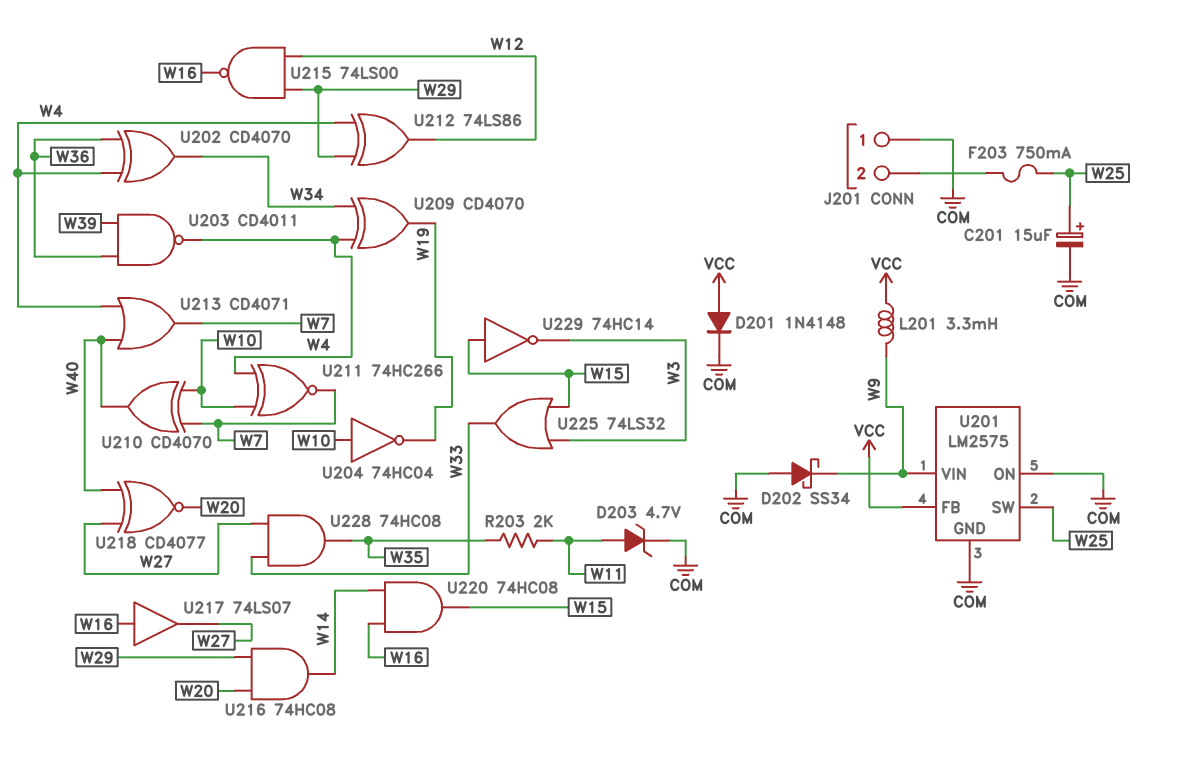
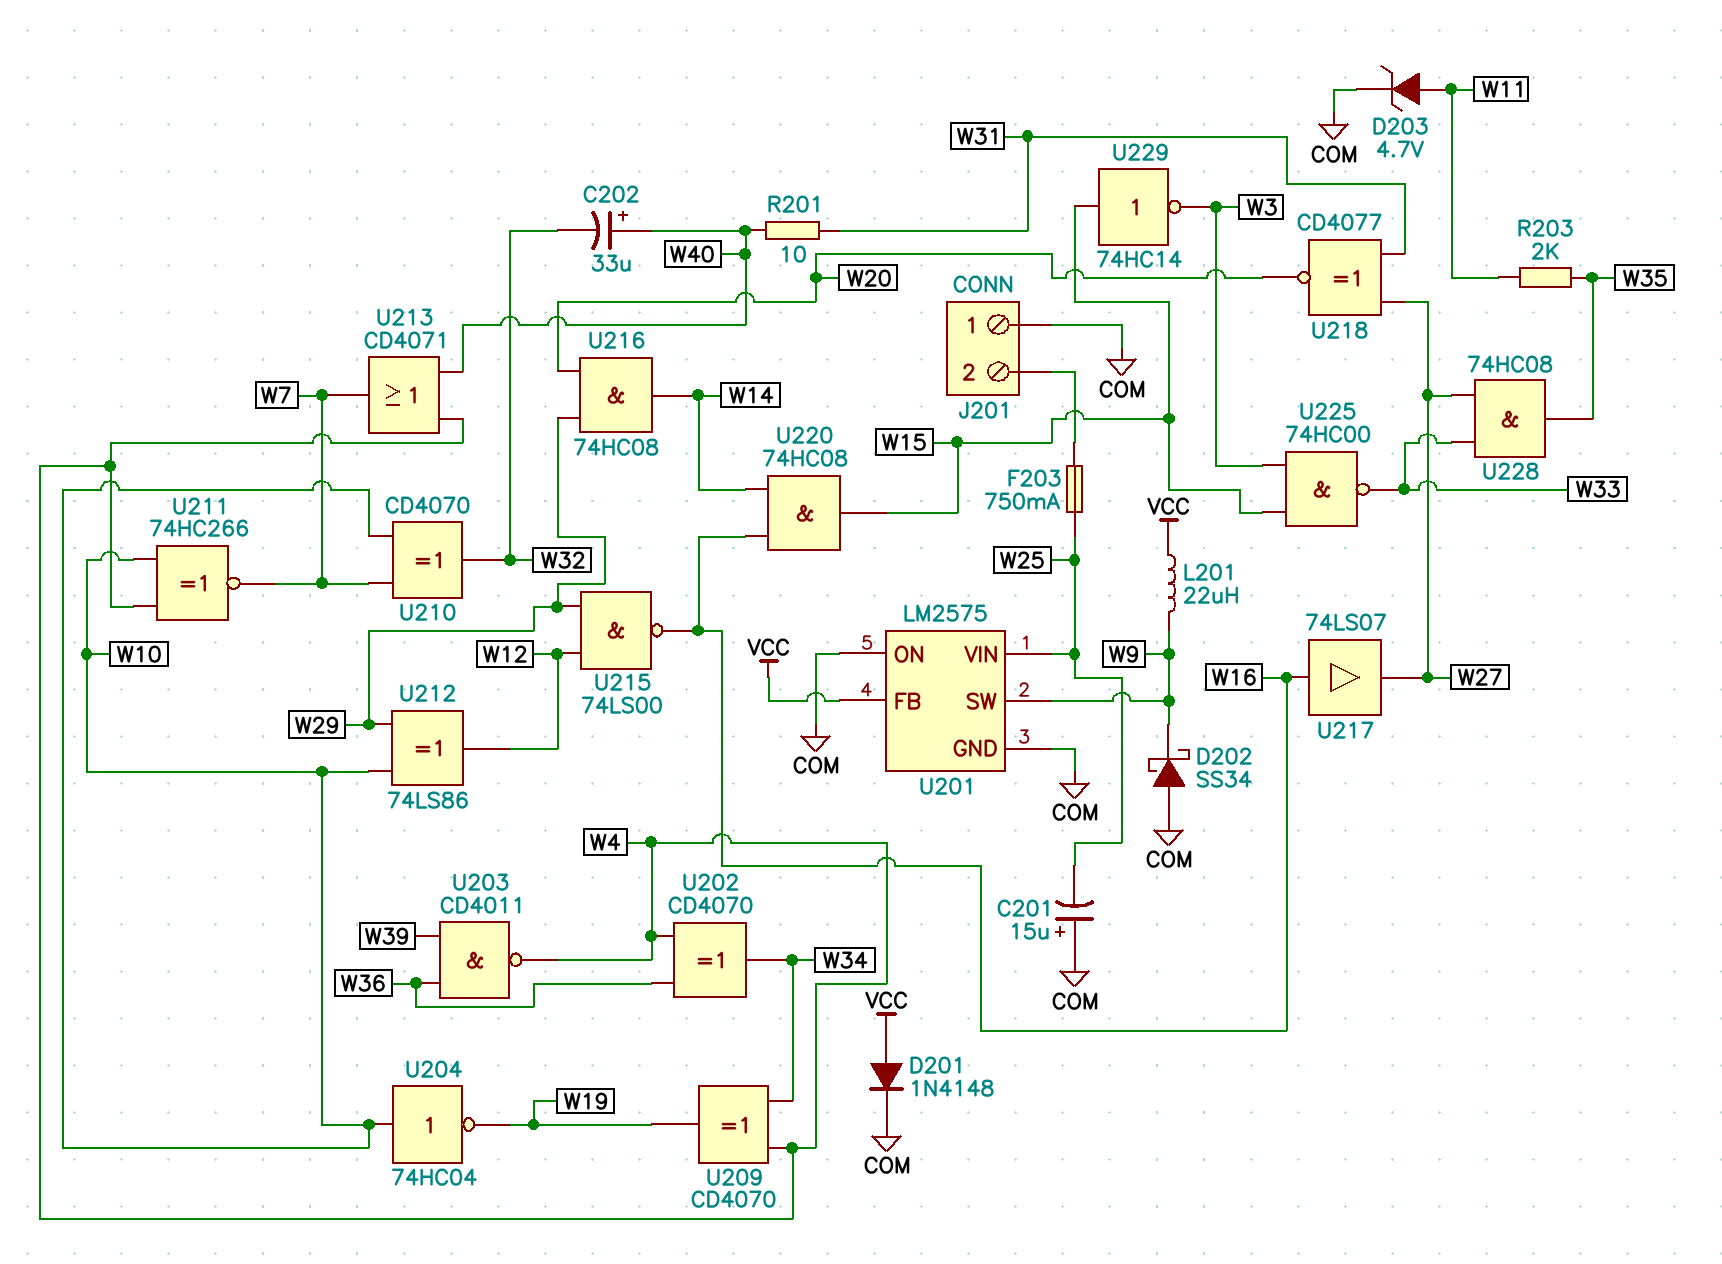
C201: 15uF (plus W25, minus COM) -> 15uF (plus COM, minus W25)
C202: none -> 33uF (plus W40, minus W32)
L201: 3.3mH (VCC, W9) -> 22uH (VCC, W9)
R201: none -> 10 (W31, W40)
U201 pin SW: W25 -> W9
U201 pin VIN: W9 -> W25
U210: XOR CD4070 (in W7, in W10, out W40) -> XOR CD4070 (in W7, in W10, out W32)
U212: XOR 74LS86 (in W4, in W29, out W12) -> XOR 74LS86 (in W10, in W29, out W12)
U218: XNOR CD4077 (in W27, in W40, out W20) -> XNOR CD4077 (in W27, in W31, out W20)
U225: OR 74LS32 (in W3, in W15, out W33) -> NAND 74HC00 (in W3, in W15, out W33)

